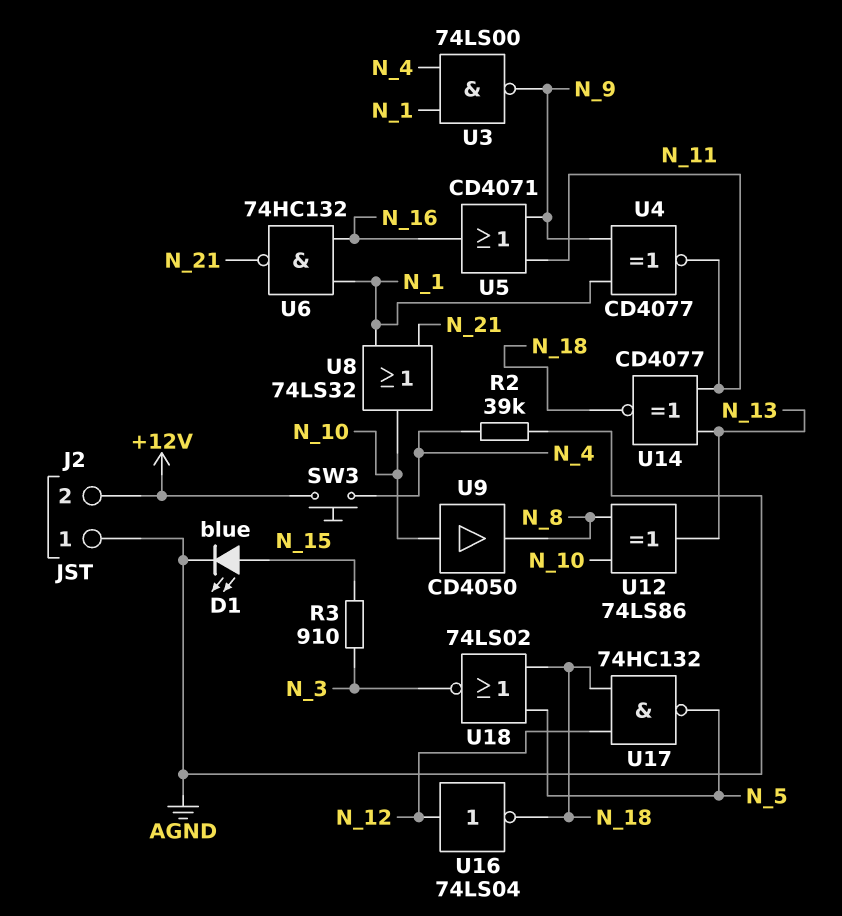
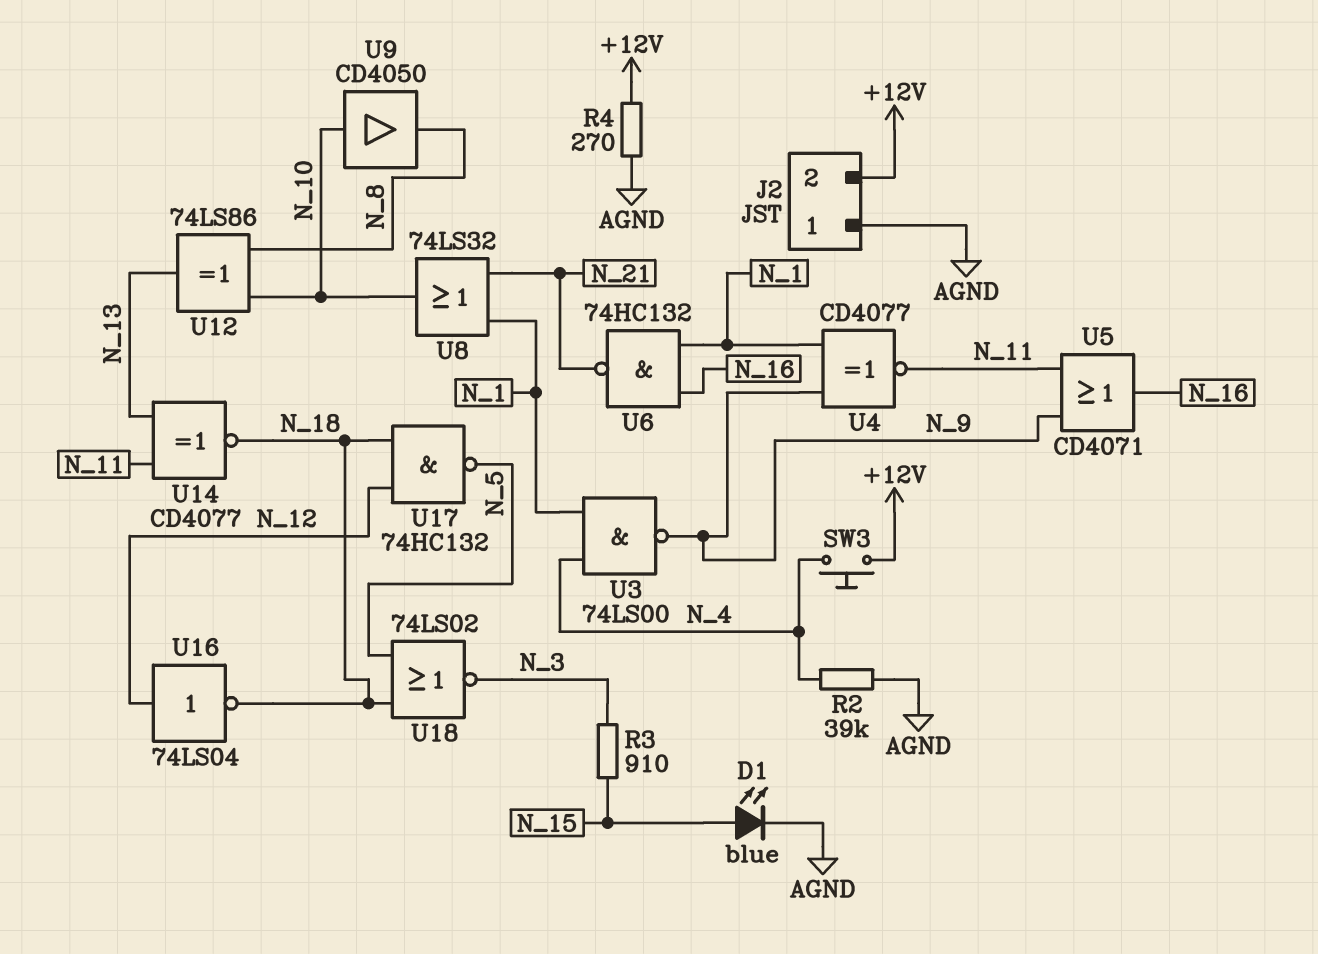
R4: none -> 270 (+12V, AGND)

